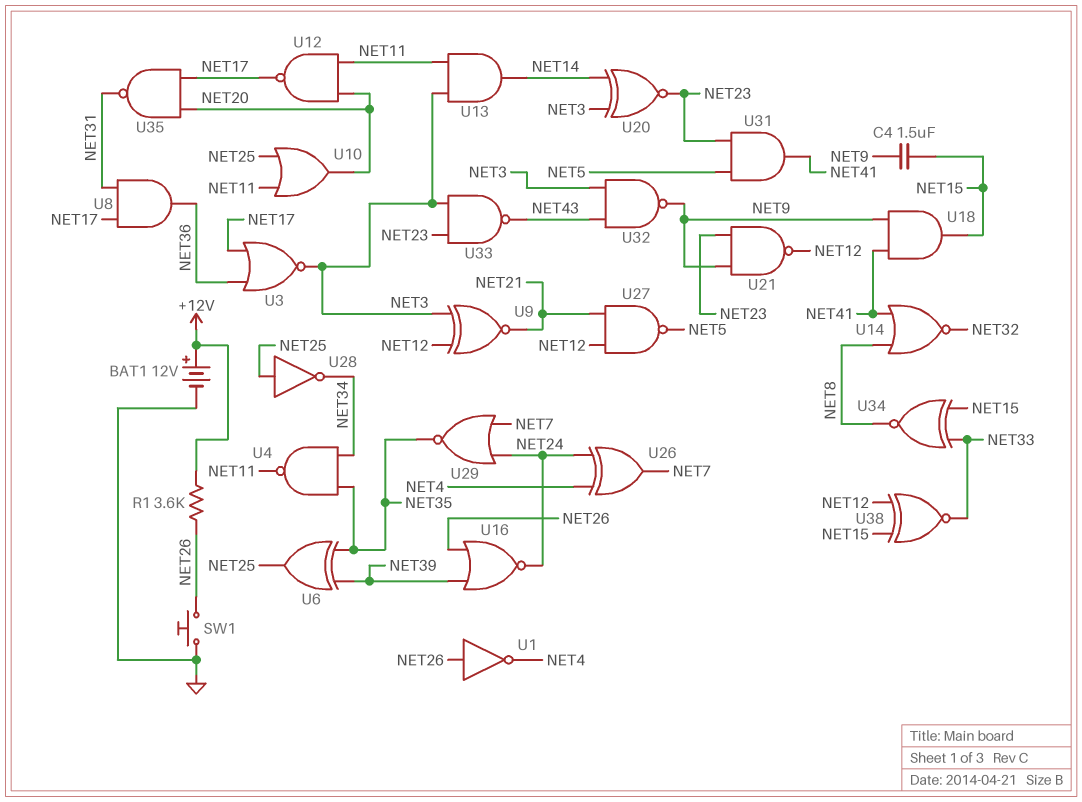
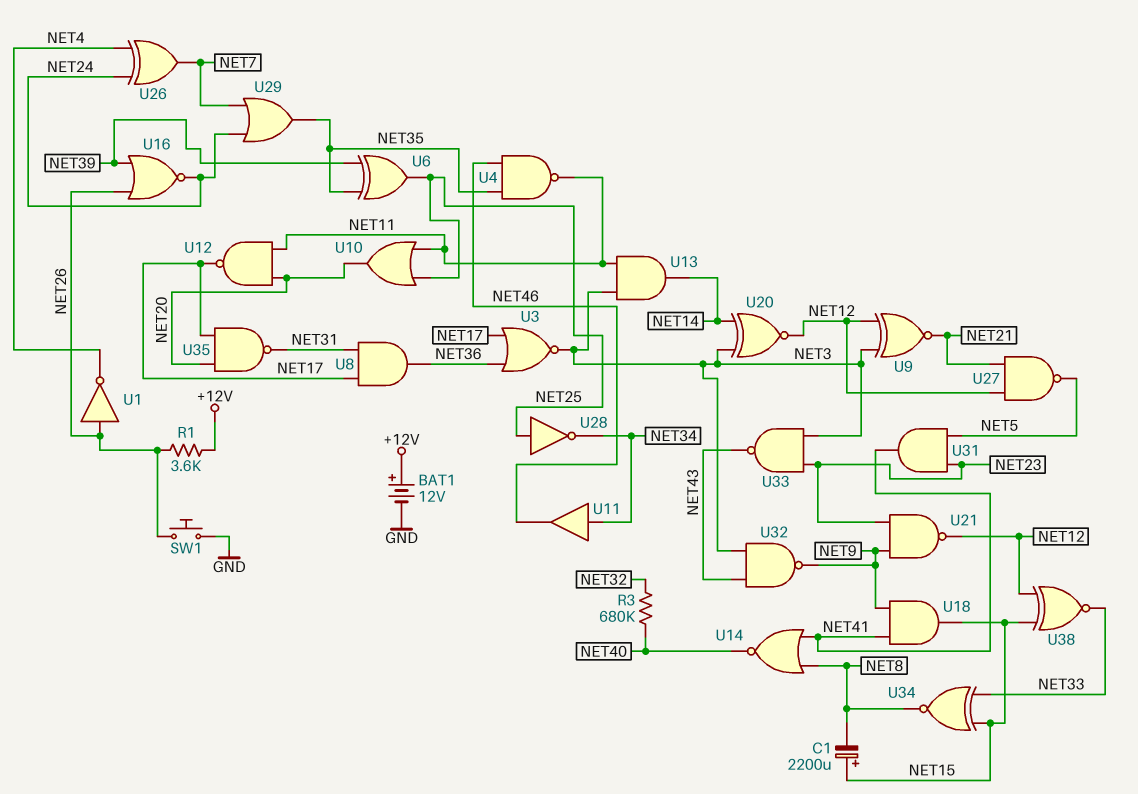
C1: none -> 2200uF (plus NET15, minus NET8)
C4: 1.5uF (NET9, NET15) -> none
R3: none -> 680k (NET32, NET40)
U4: NAND (in NET34, in NET35, out NET11) -> NAND (in NET35, in NET46, out NET11)
U11: none -> buffer (in NET34, out NET46)
U14: NOR (in NET8, in NET41, out NET32) -> NOR (in NET8, in NET41, out NET40)
U20: XNOR (in NET3, in NET14, out NET23) -> XNOR (in NET3, in NET14, out NET12)
U29: NOR (in NET7, in NET24, out NET35) -> OR (in NET7, in NET24, out NET35)

